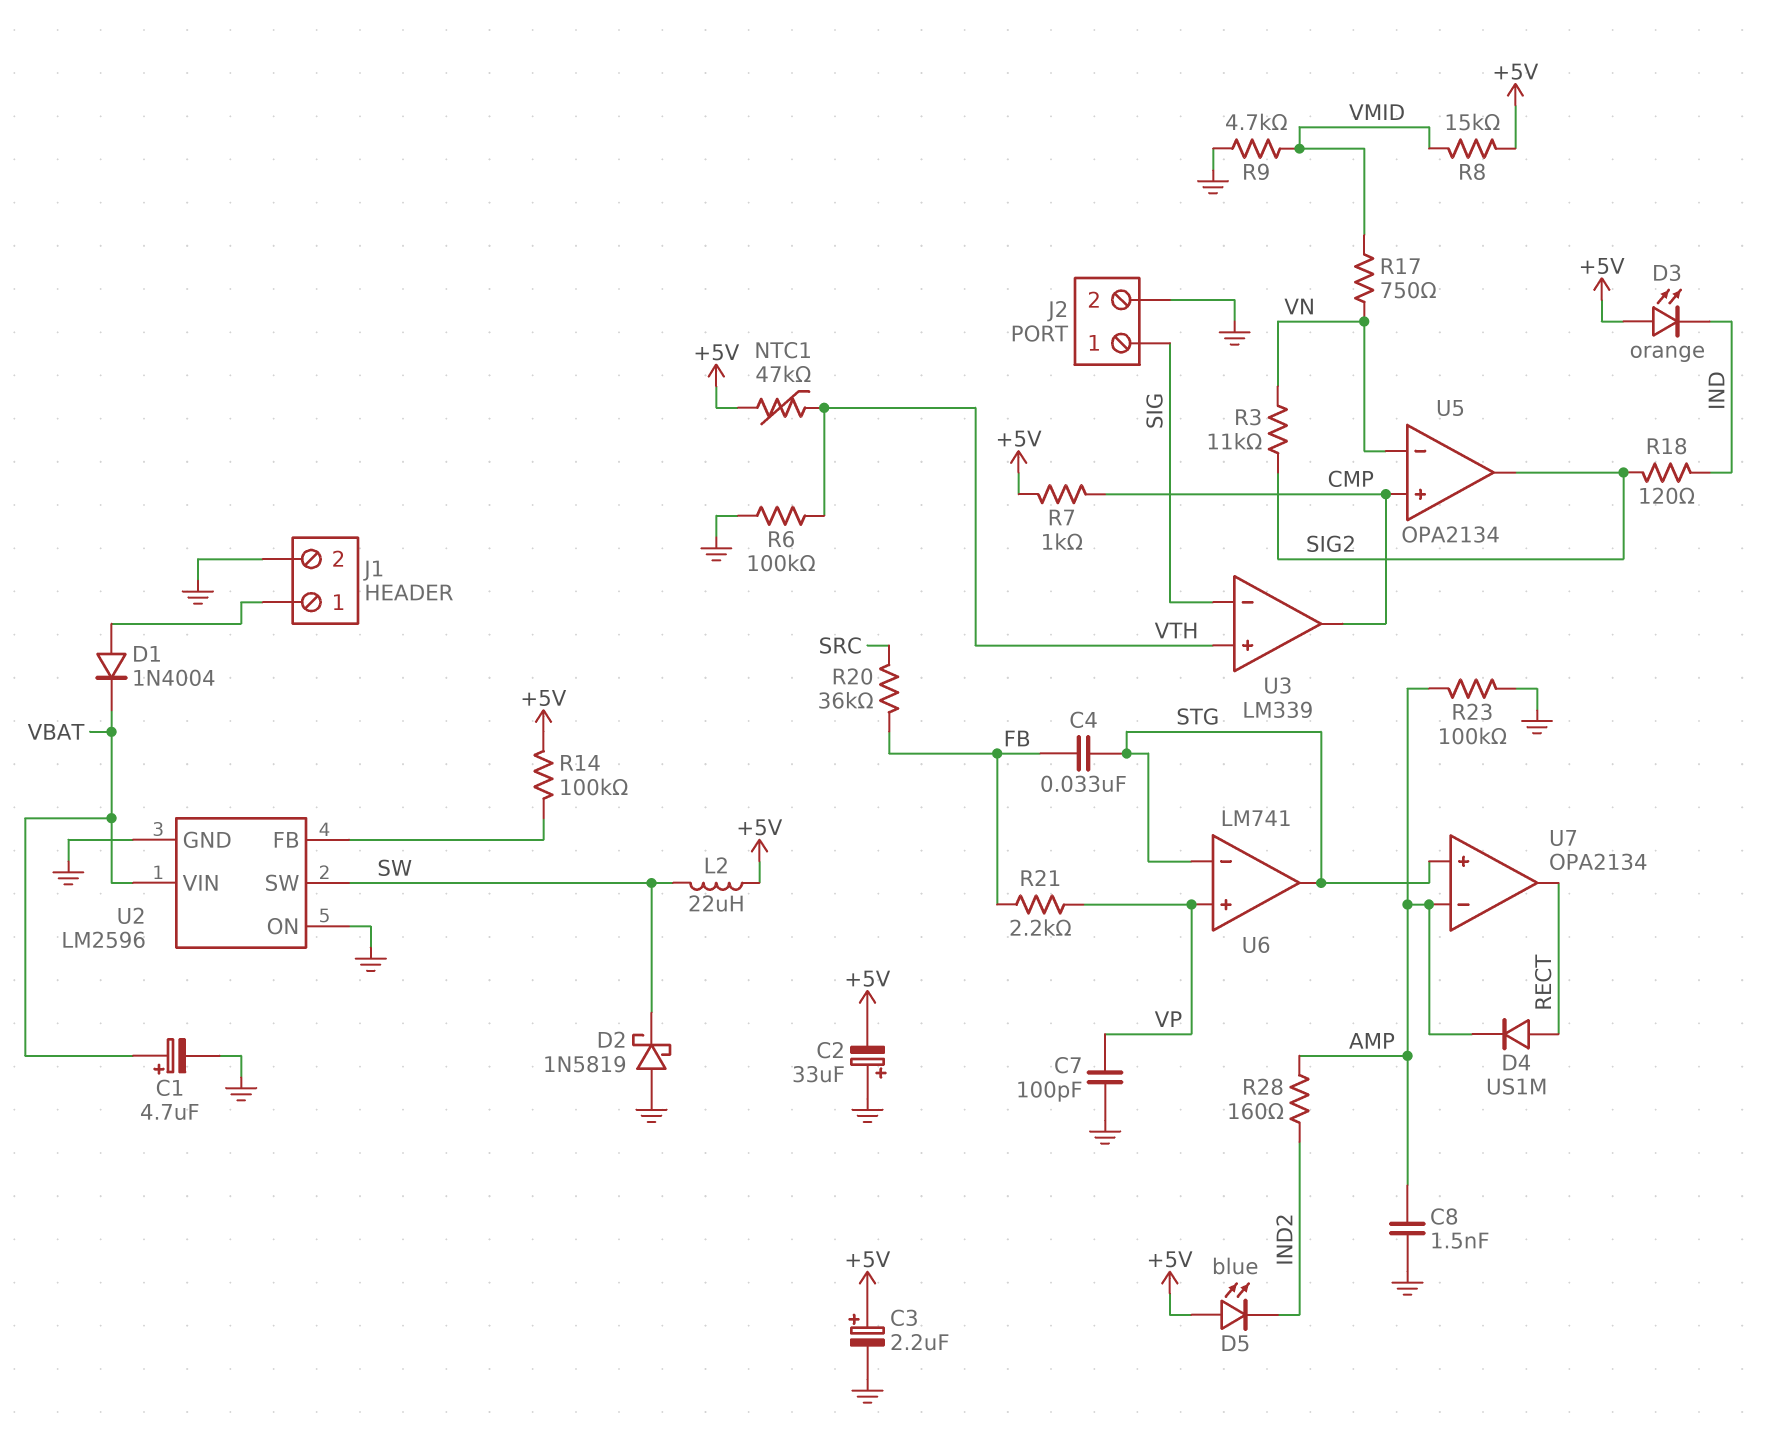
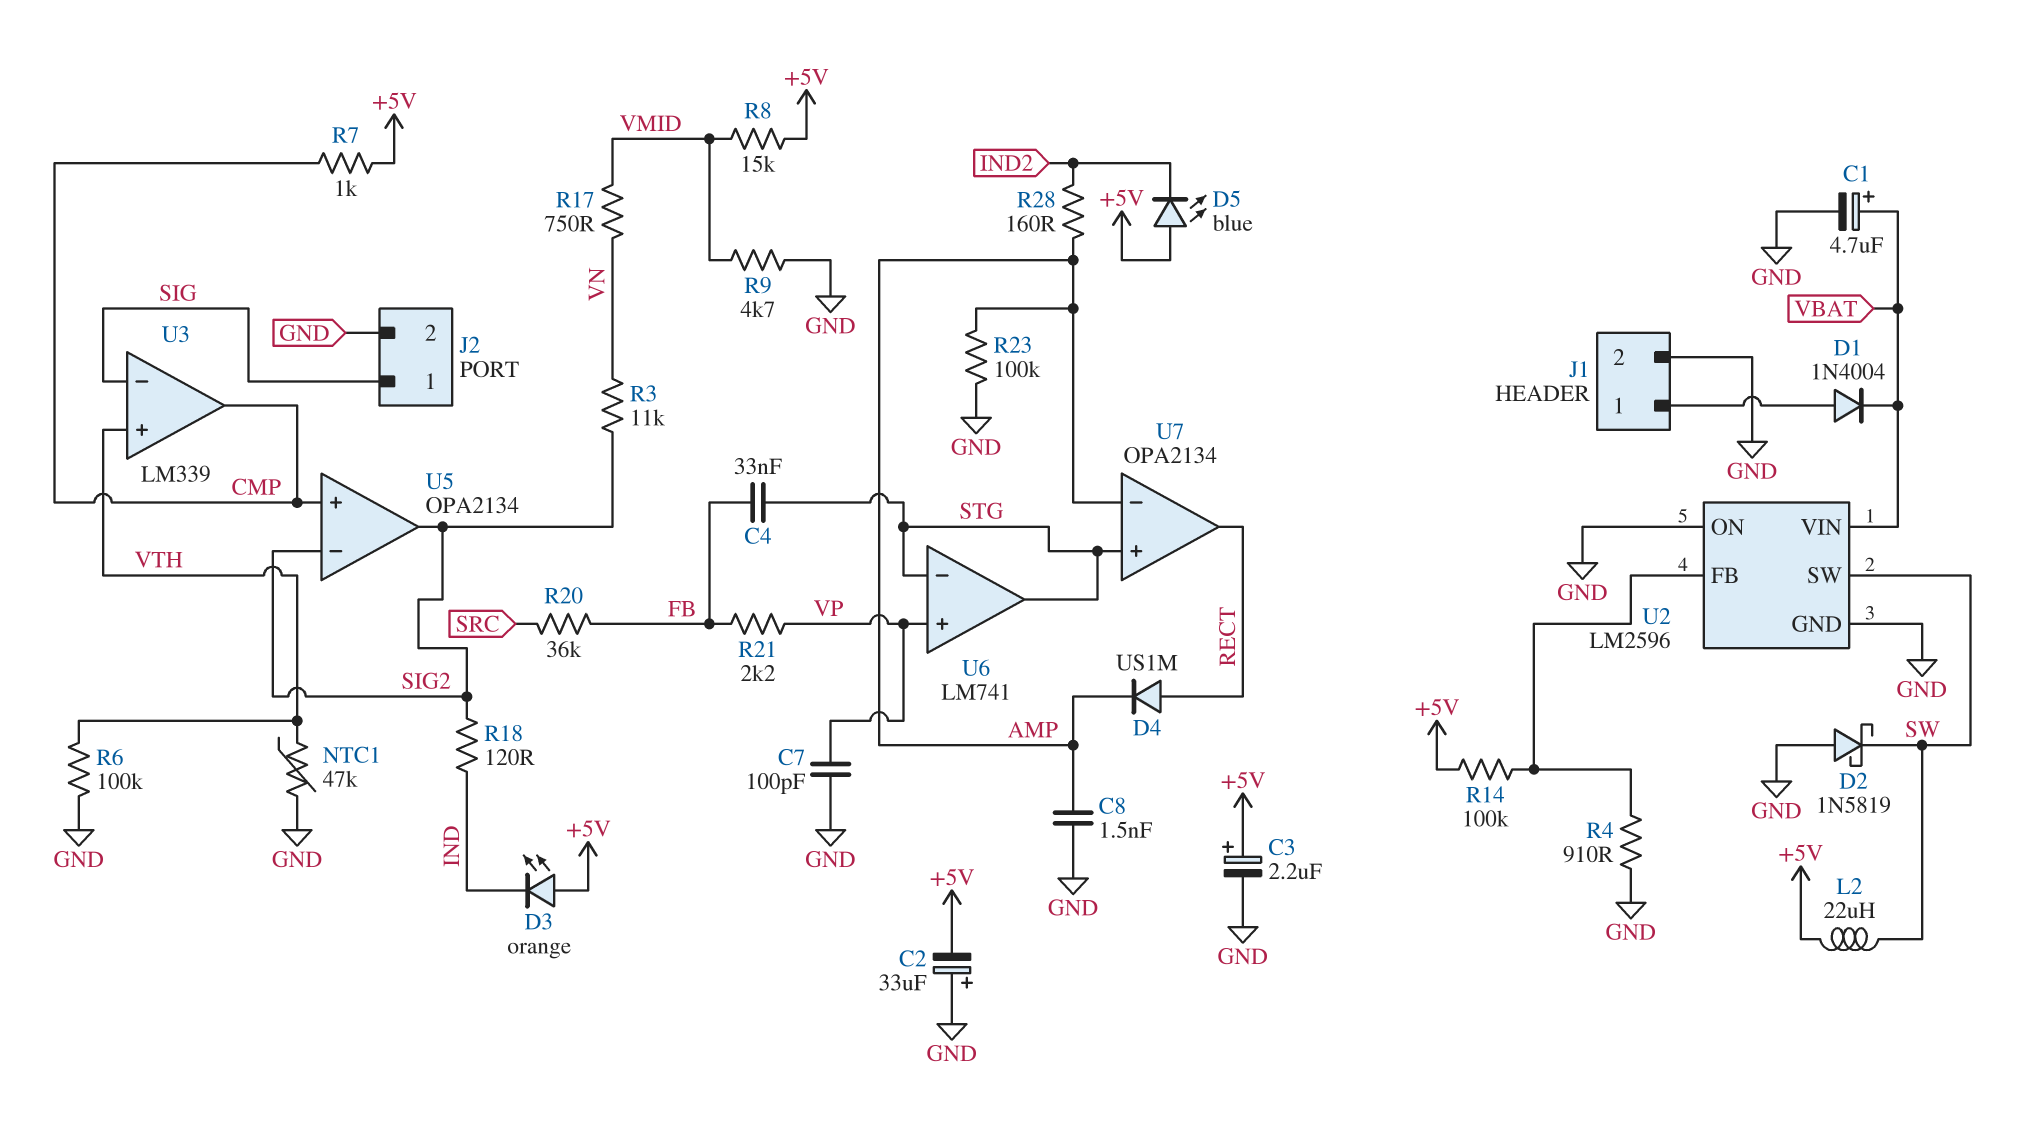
NTC1: 47k (+5V, VTH) -> 47k (GND, VTH)
R4: none -> 910 (GND, U2/FB)
U5 pin in-: VN -> SIG2

